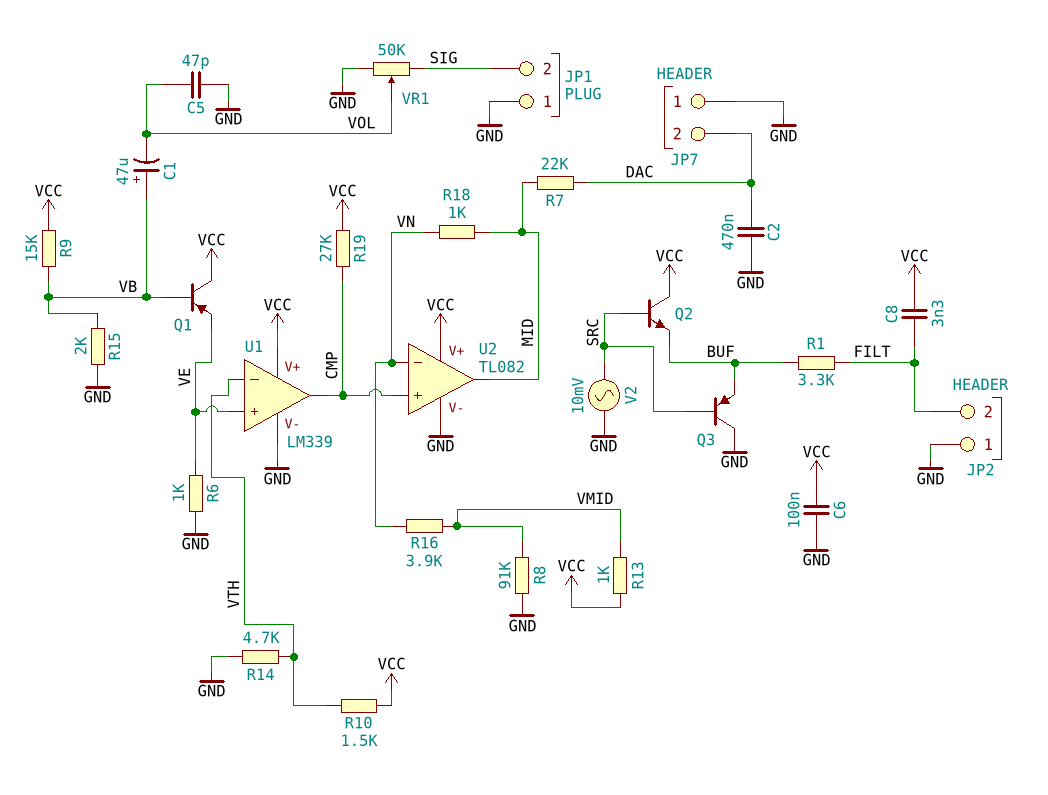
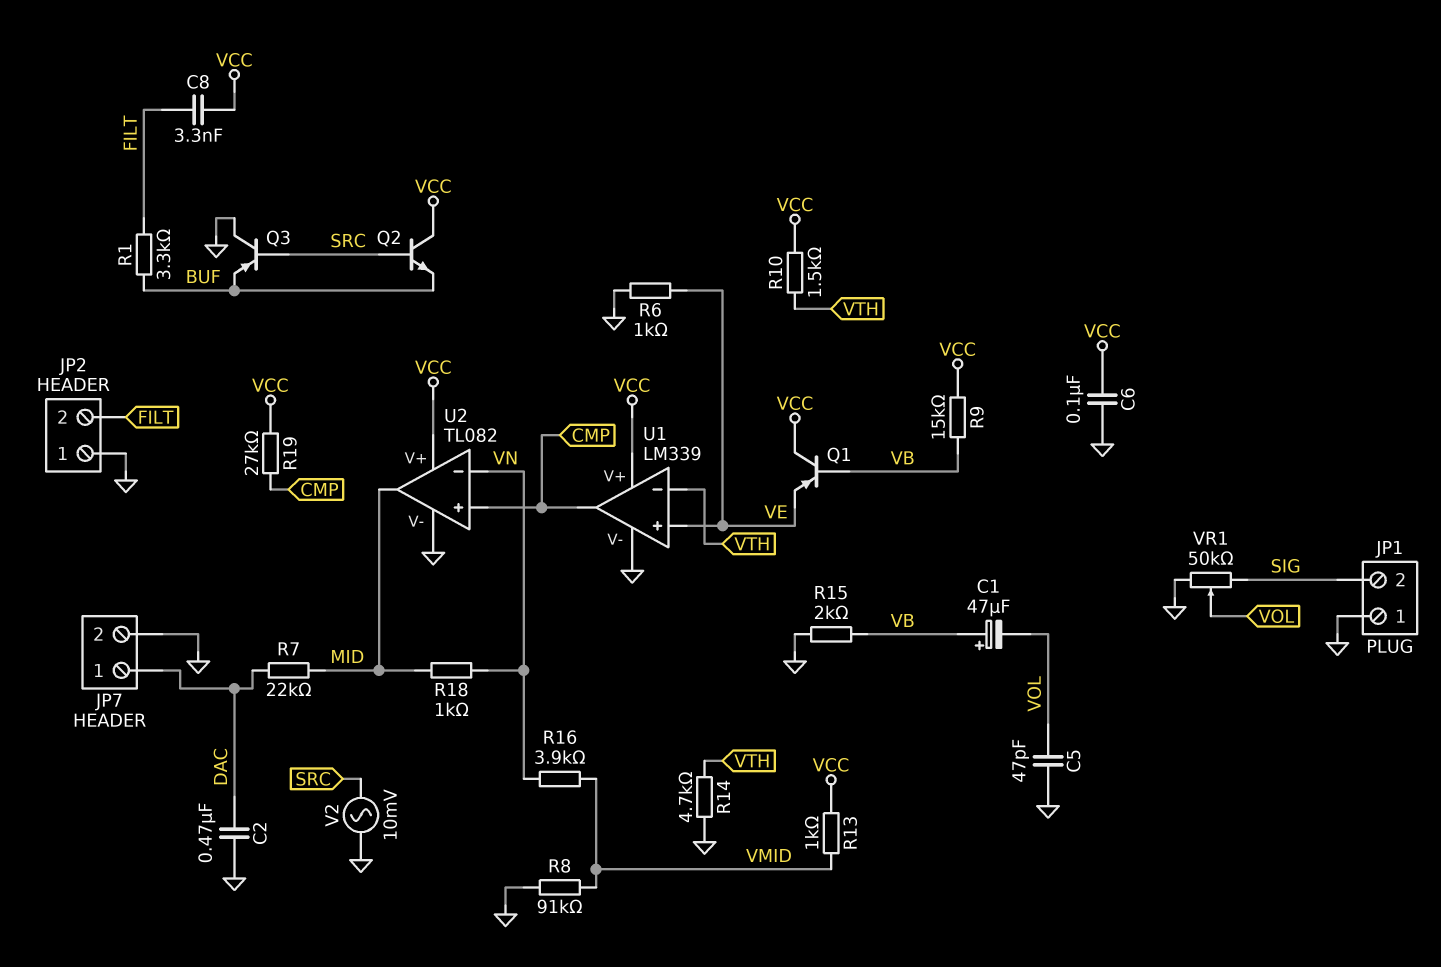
JP7 pin 1: GND -> DAC
JP7 pin 2: DAC -> GND

